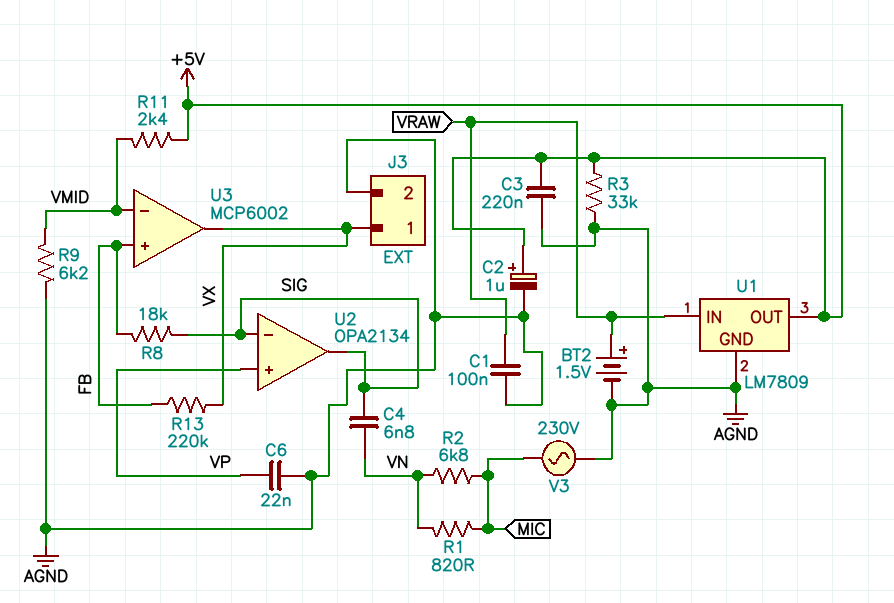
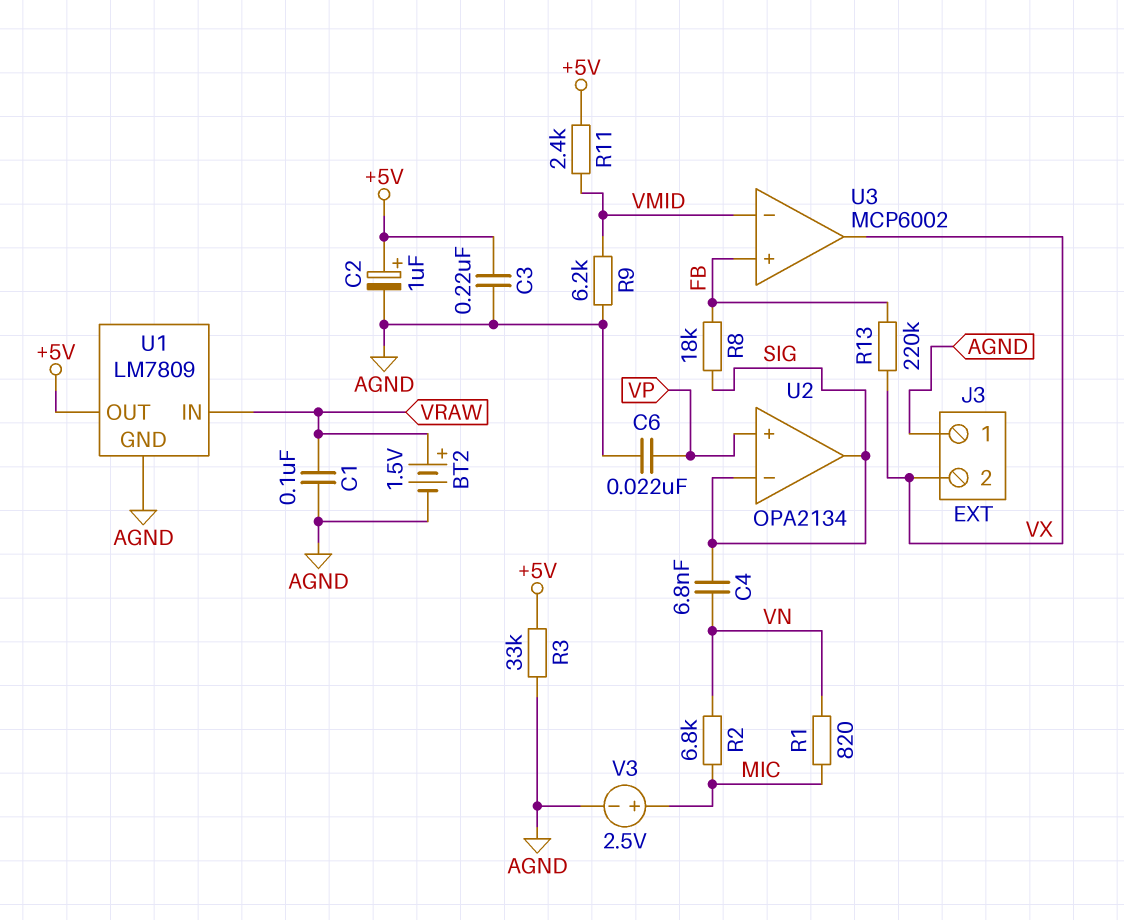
J3 pin 1: VX -> AGND
J3 pin 2: AGND -> VX
V3: AC 230V (AGND, MIC) -> 2.5V (plus MIC, minus AGND)

